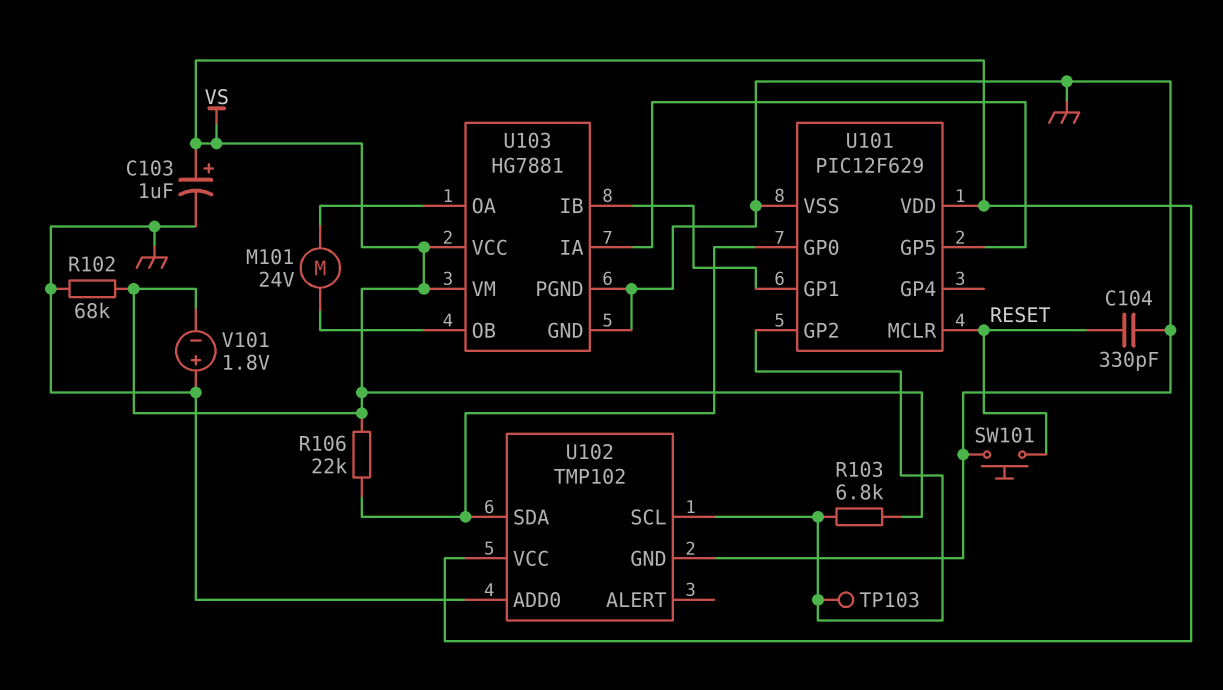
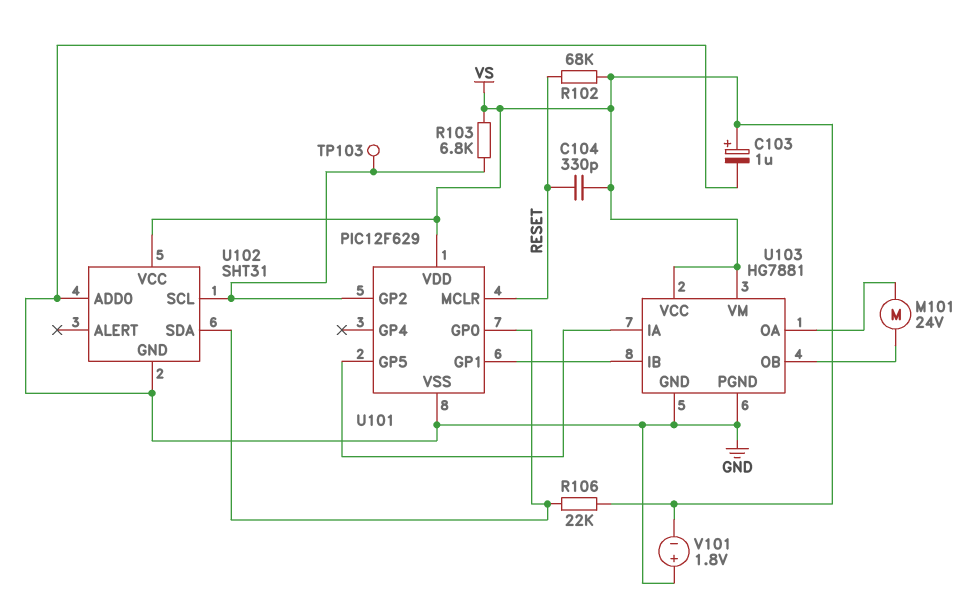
C104: 330pF (GND, RESET) -> 330pF (RESET, VS)
R102: 68k (GND, VS) -> 68k (RESET, VS)
SW101: button (GND, RESET) -> none
U102: TMP102 -> SHT31

